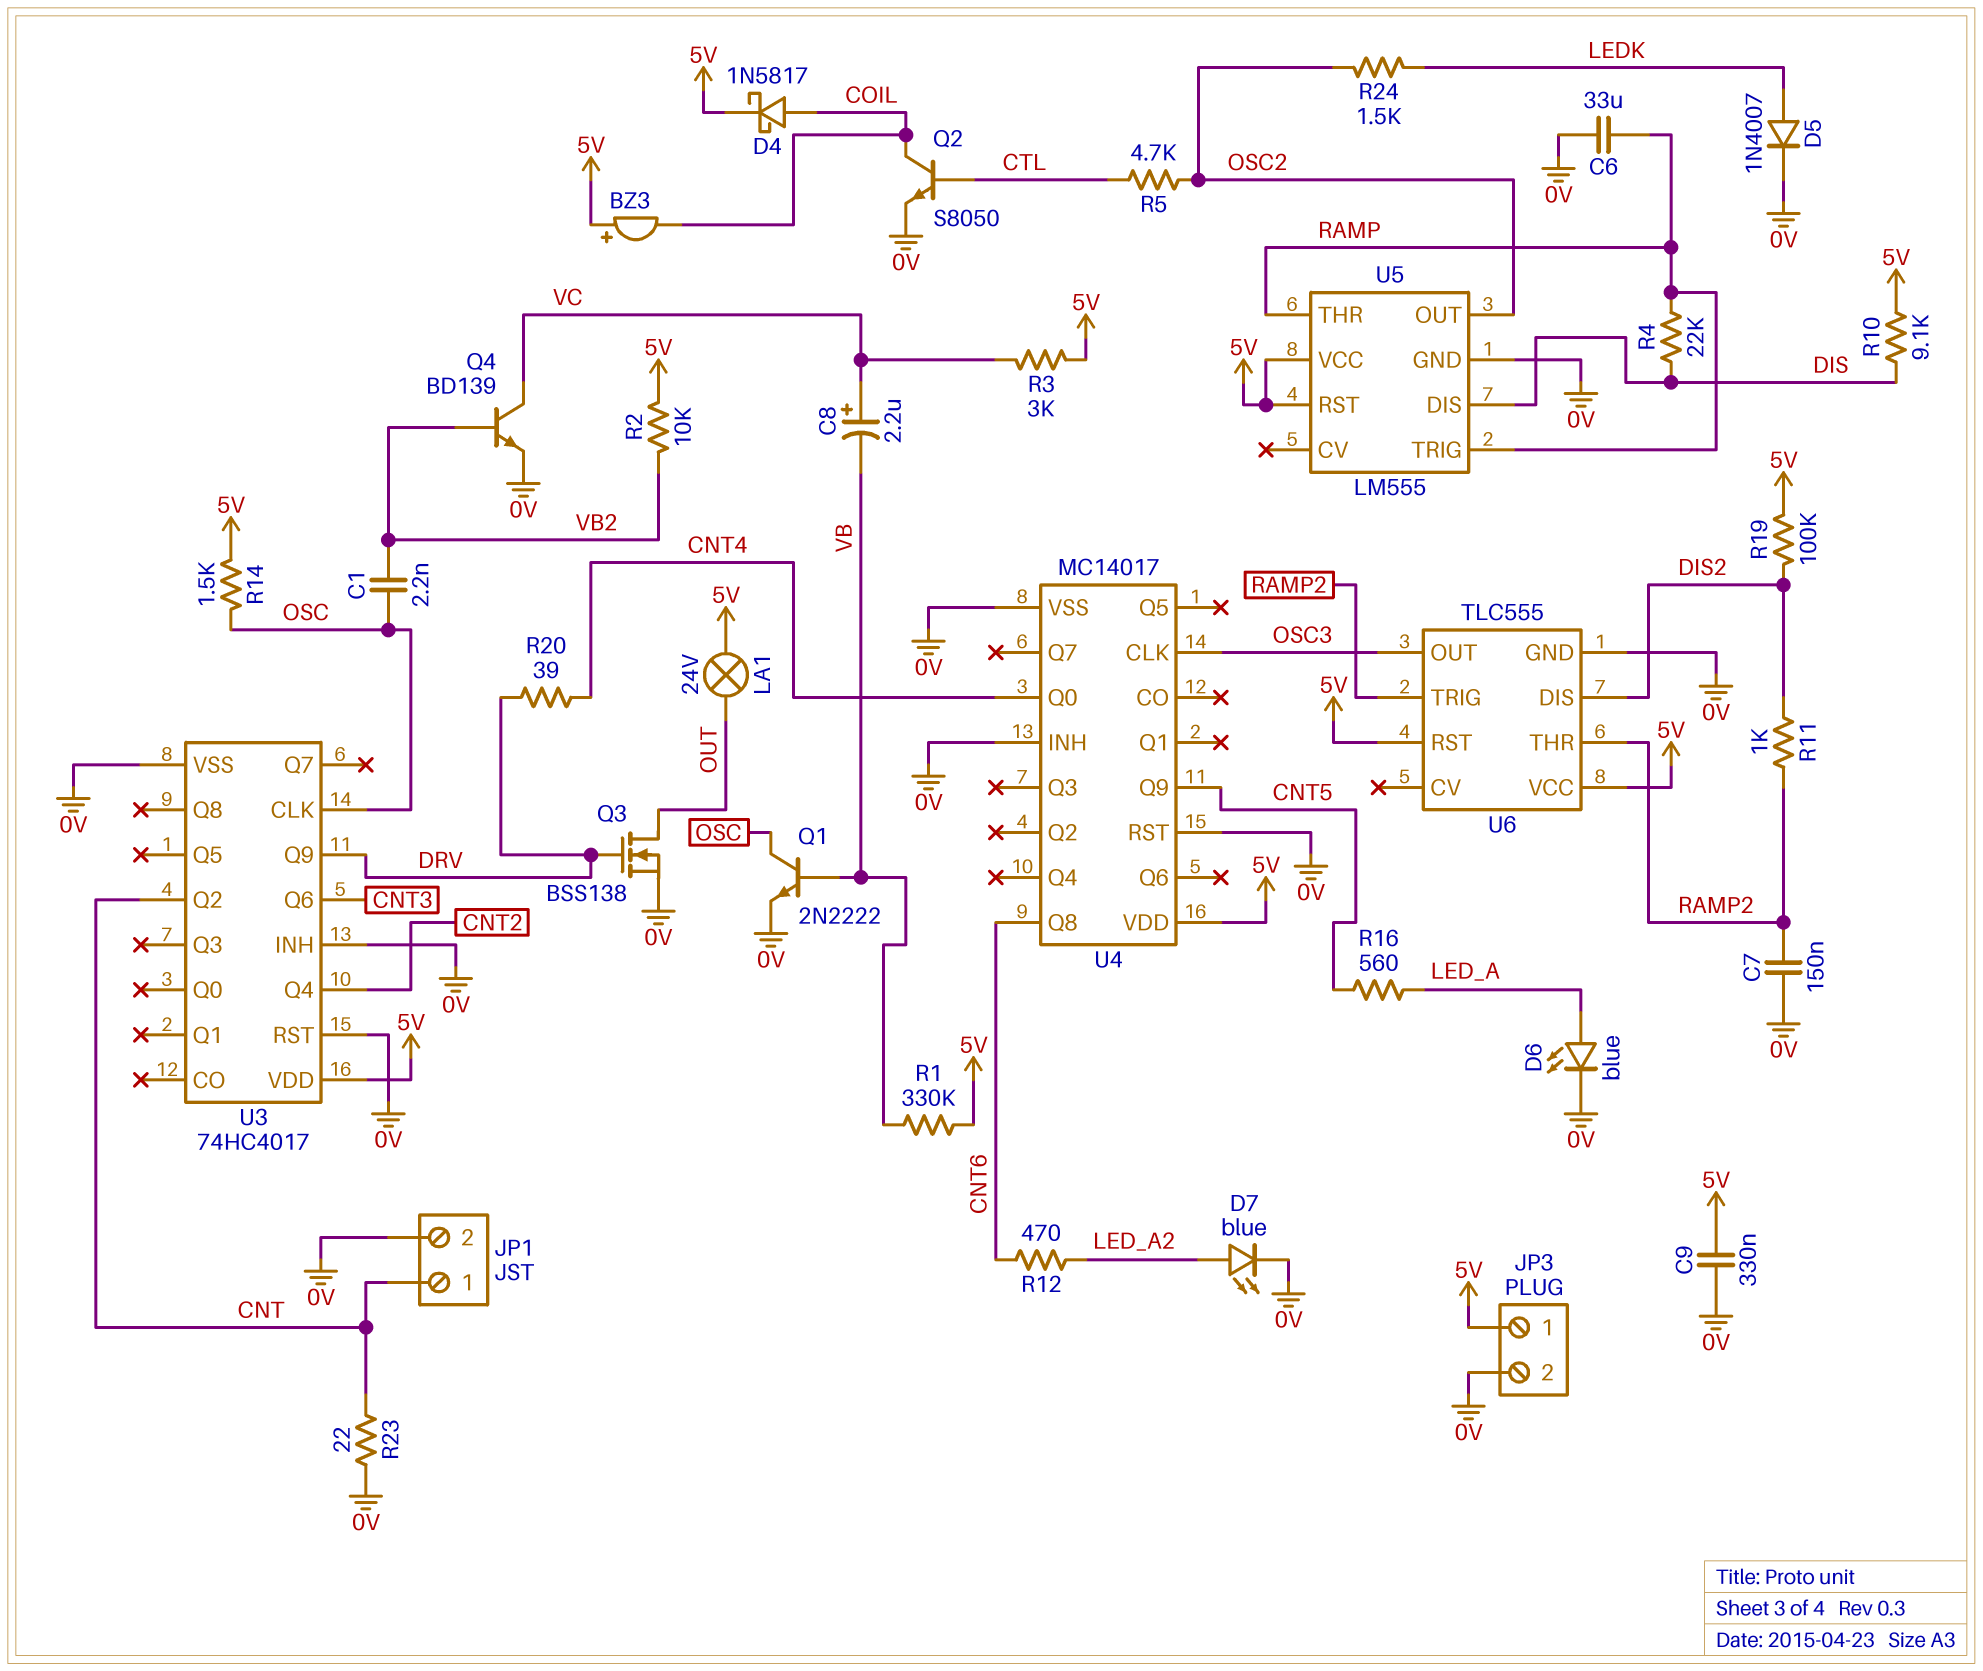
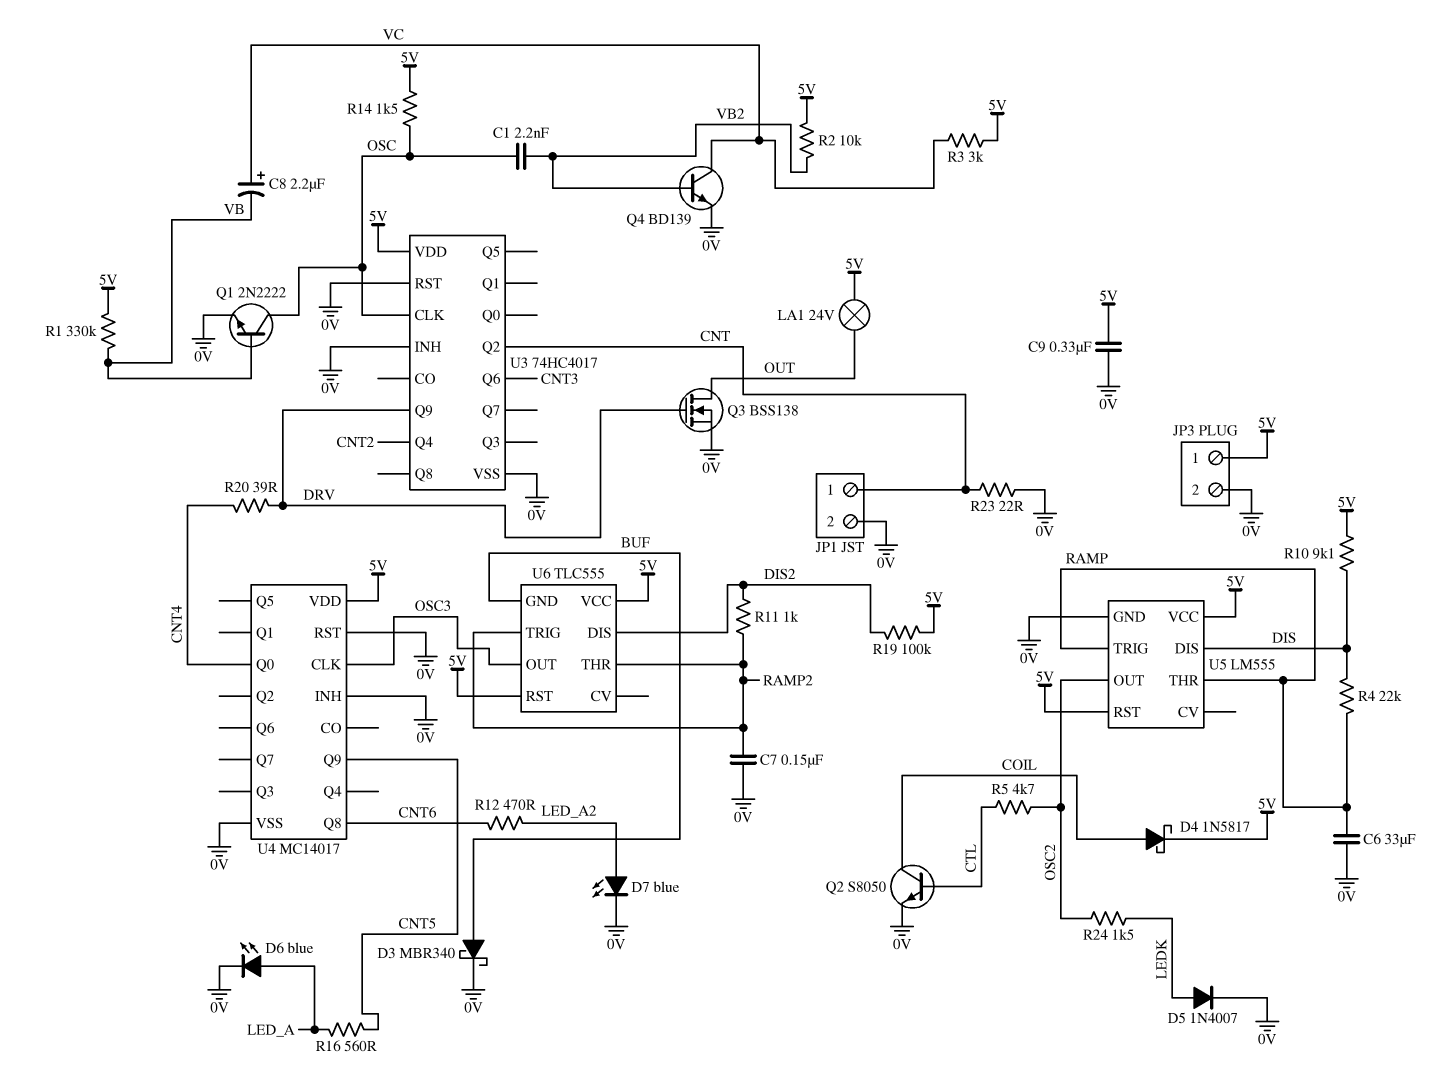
BZ3: buzzer (plus 5V, minus COIL) -> none
D3: none -> schottky MBR340 (A BUF, K 0V)
U6 pin GND: 0V -> BUF

